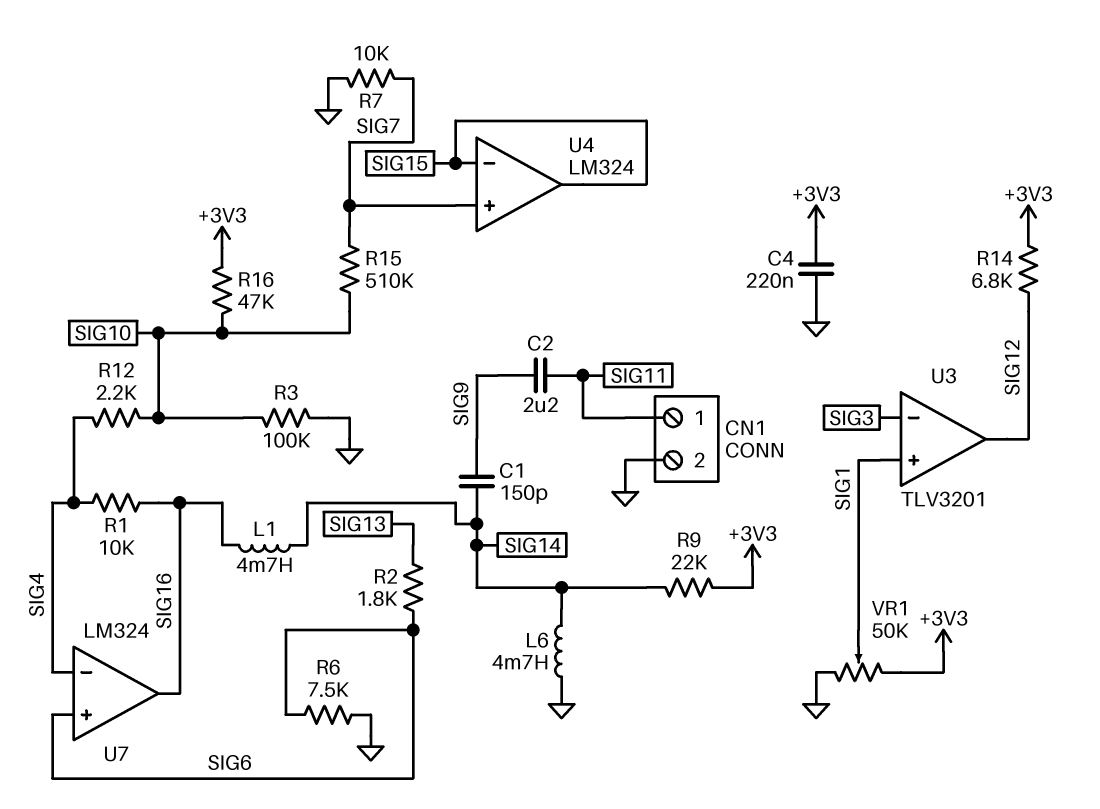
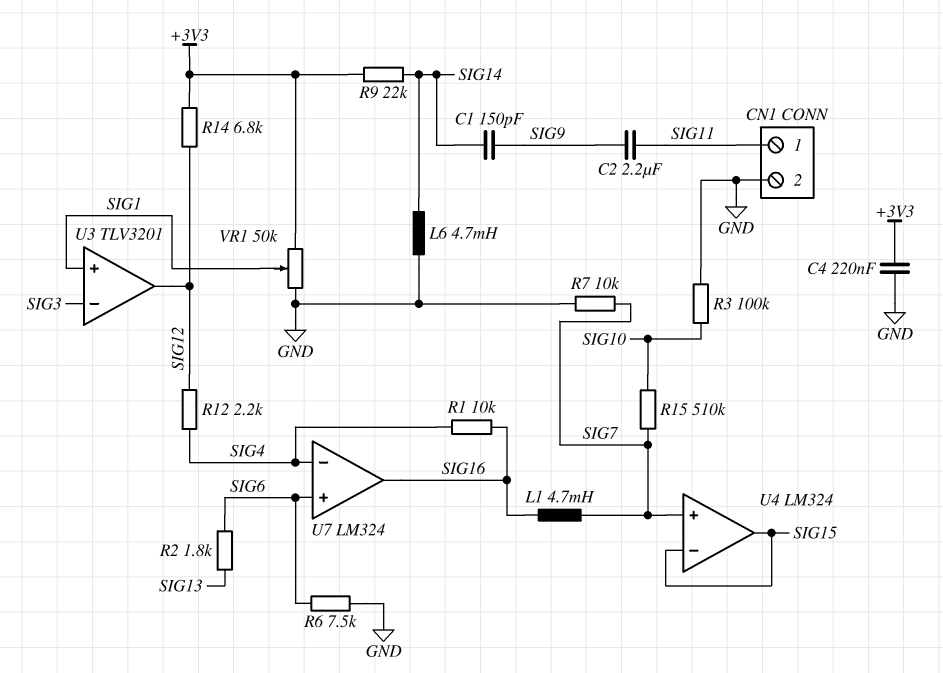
L1: 4.7mH (SIG14, SIG16) -> 4.7mH (SIG7, SIG16)
R12: 2.2k (SIG4, SIG10) -> 2.2k (SIG4, SIG12)
R16: 47k (+3V3, SIG10) -> none

